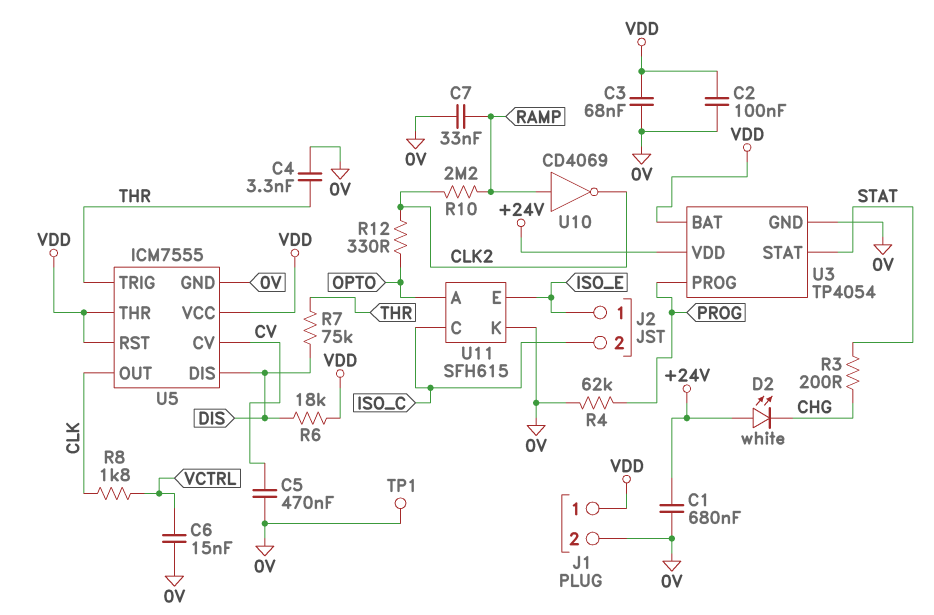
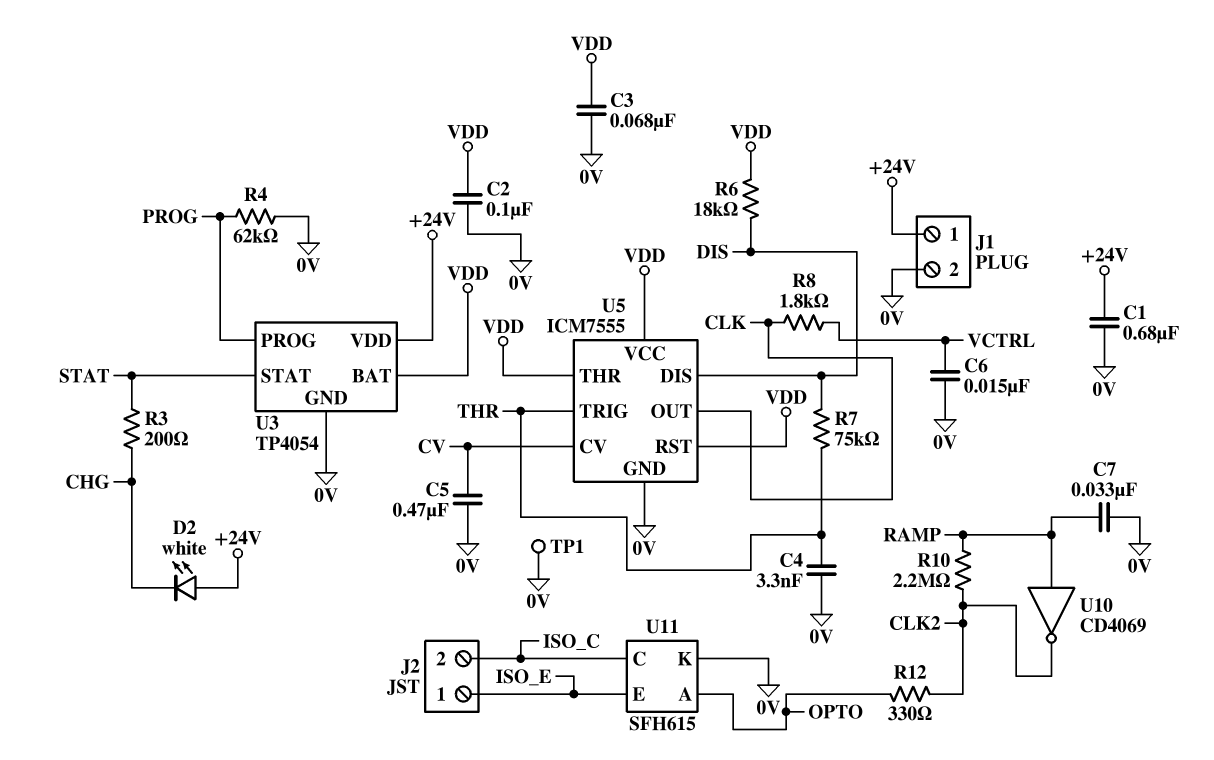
J1 pin 1: VDD -> +24V

